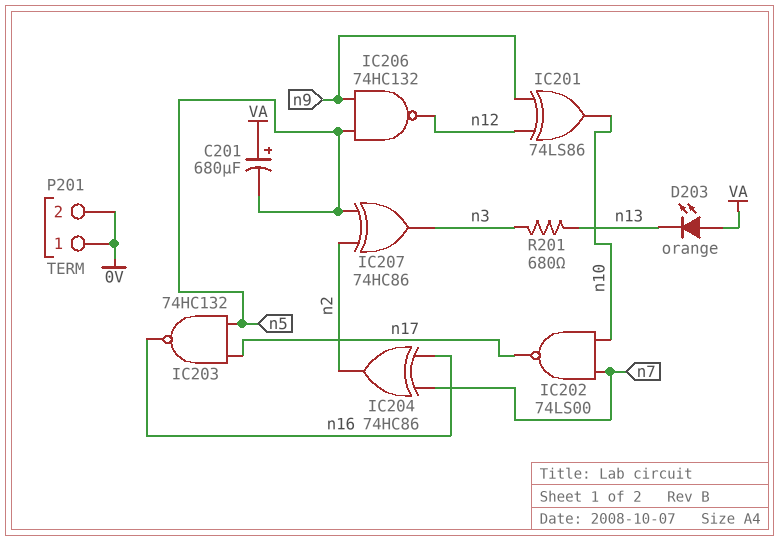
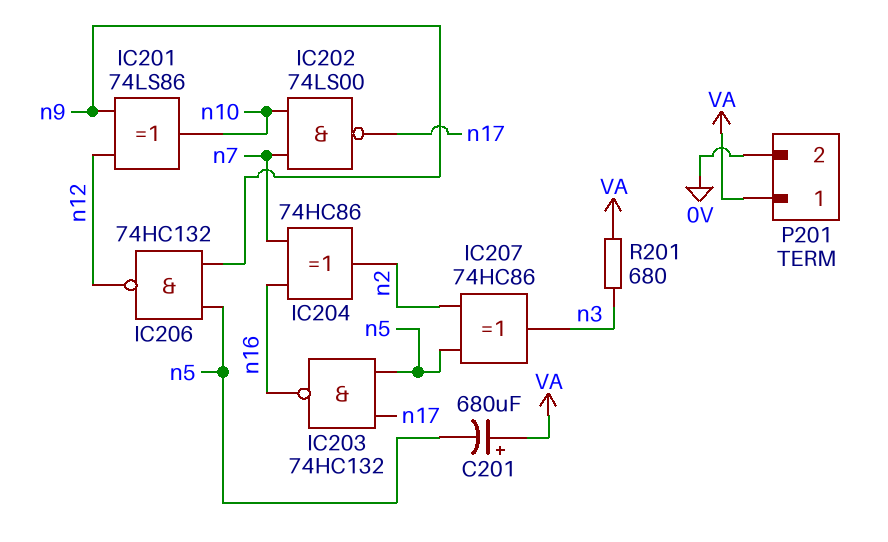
D203: LED orange (A VA, K n13) -> none
P201 pin 1: 0V -> VA
R201: 680 (n3, n13) -> 680 (VA, n3)

